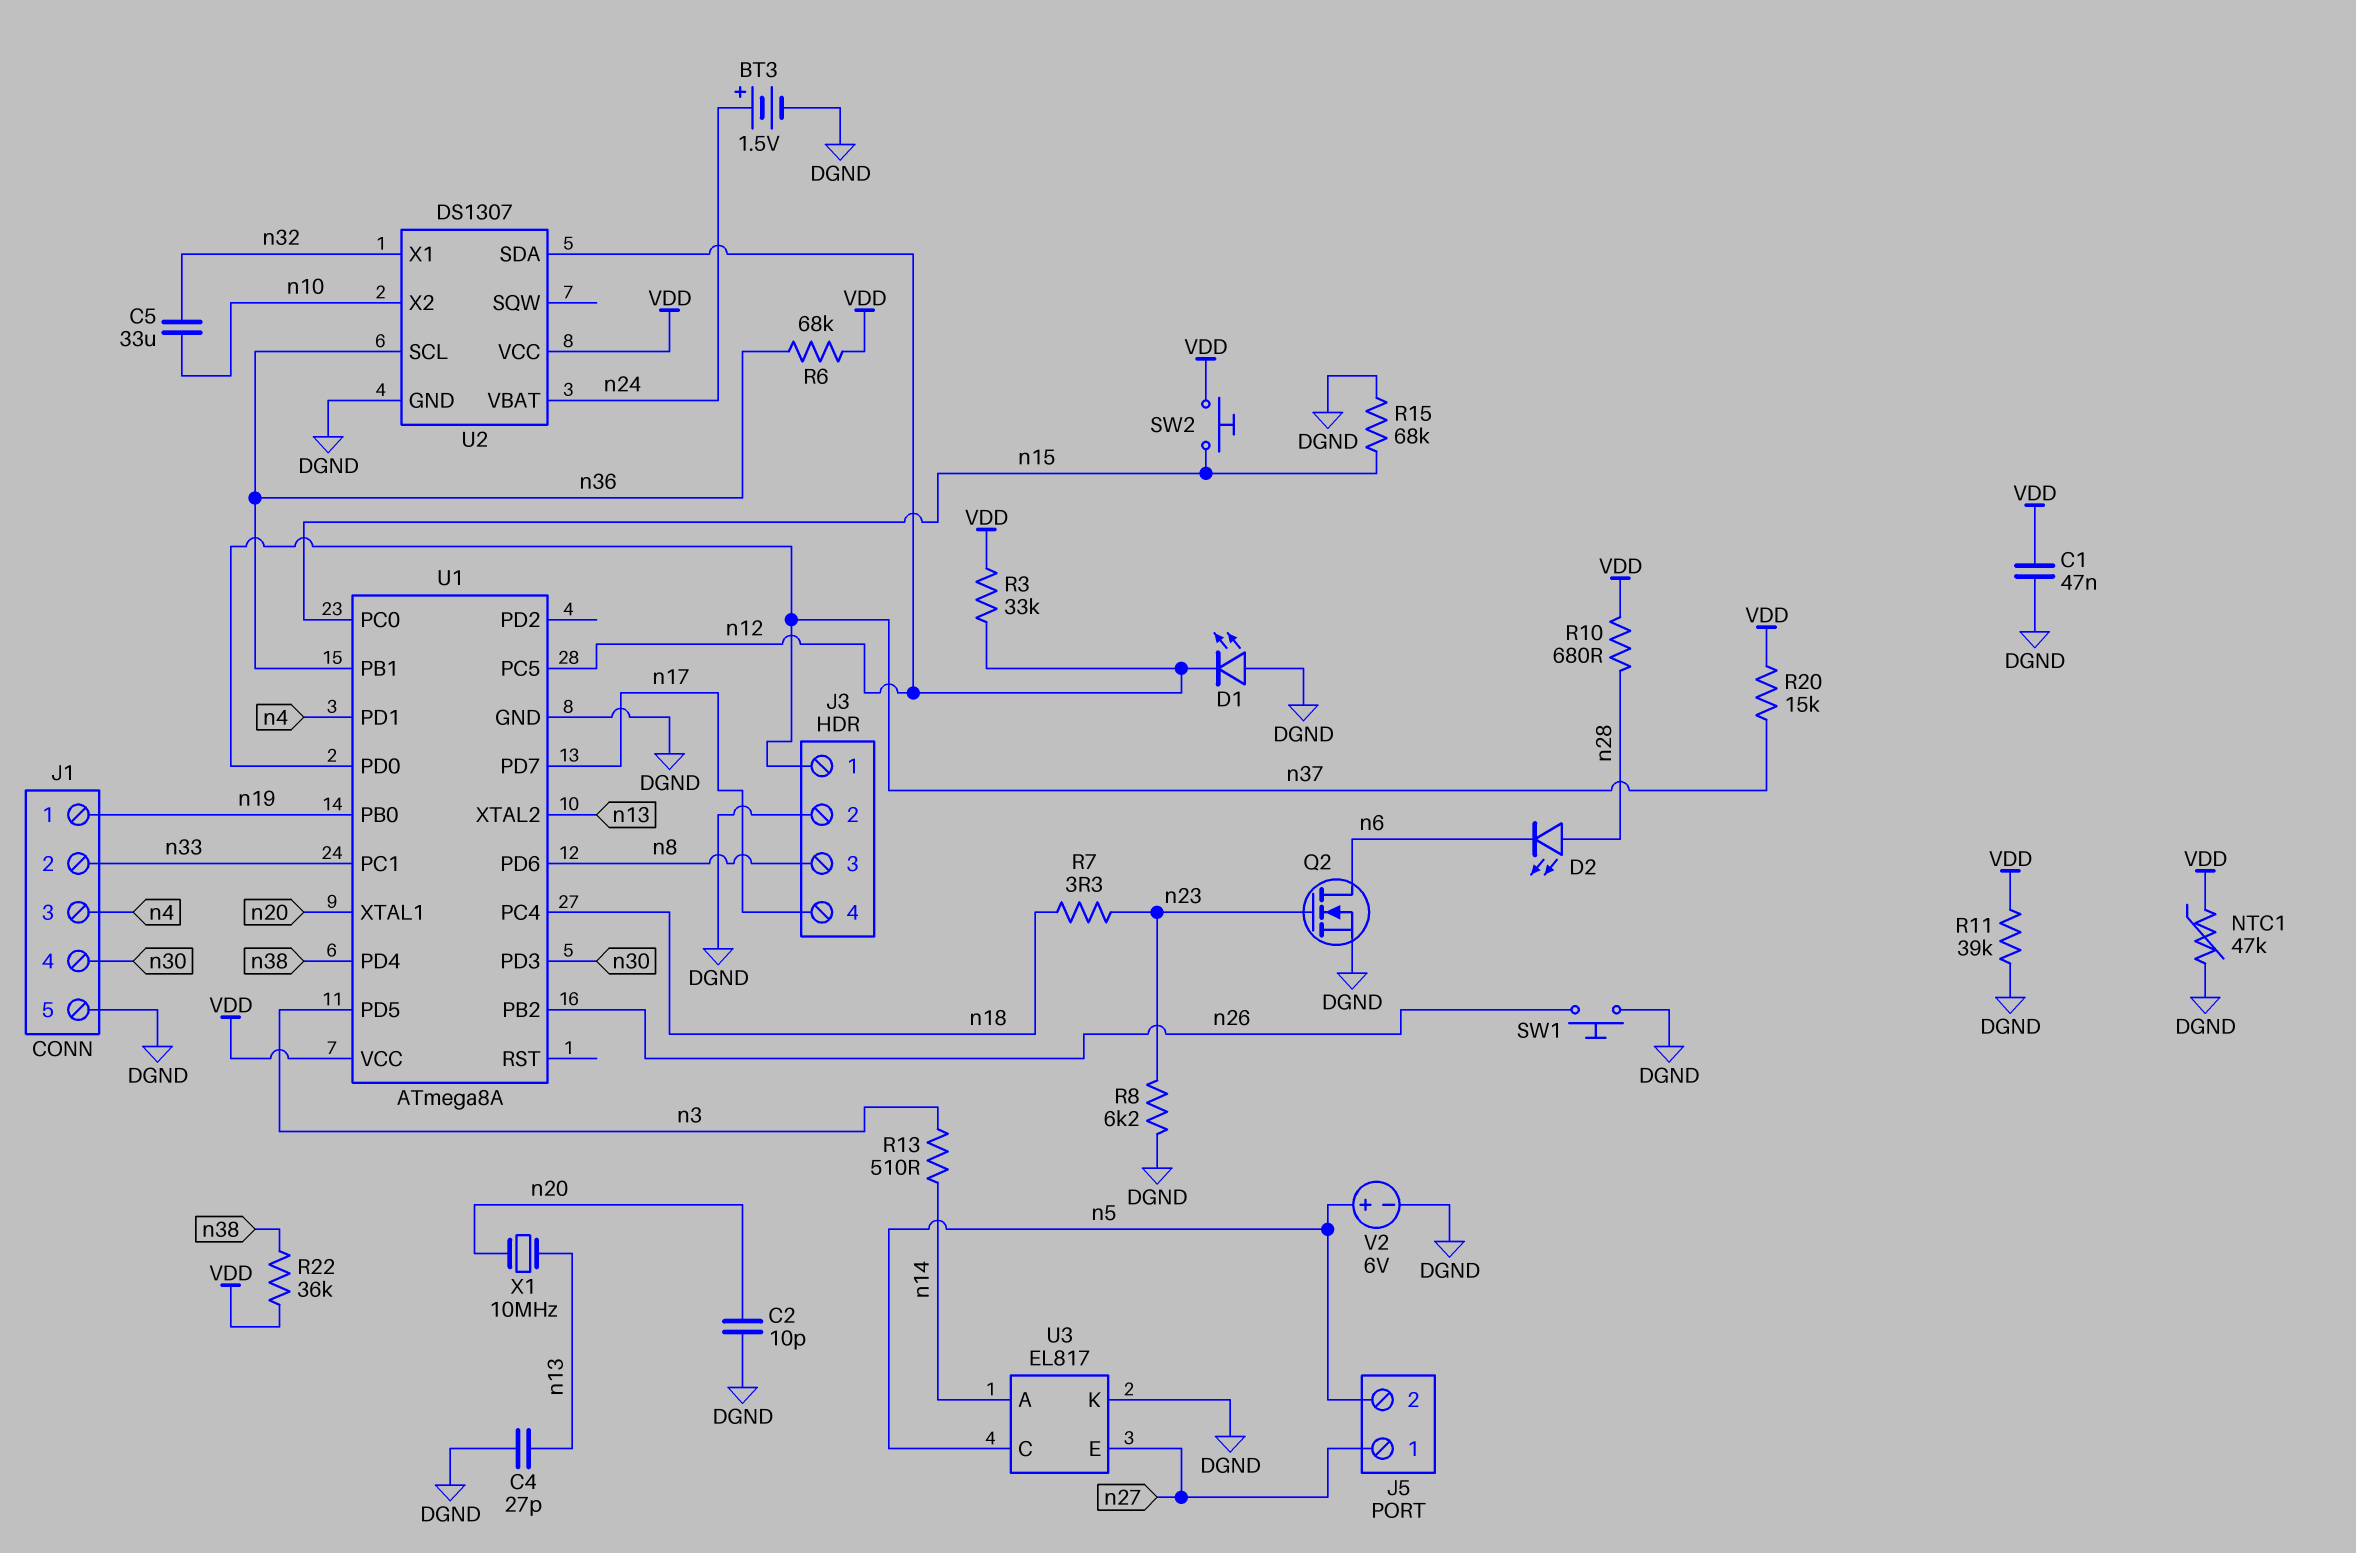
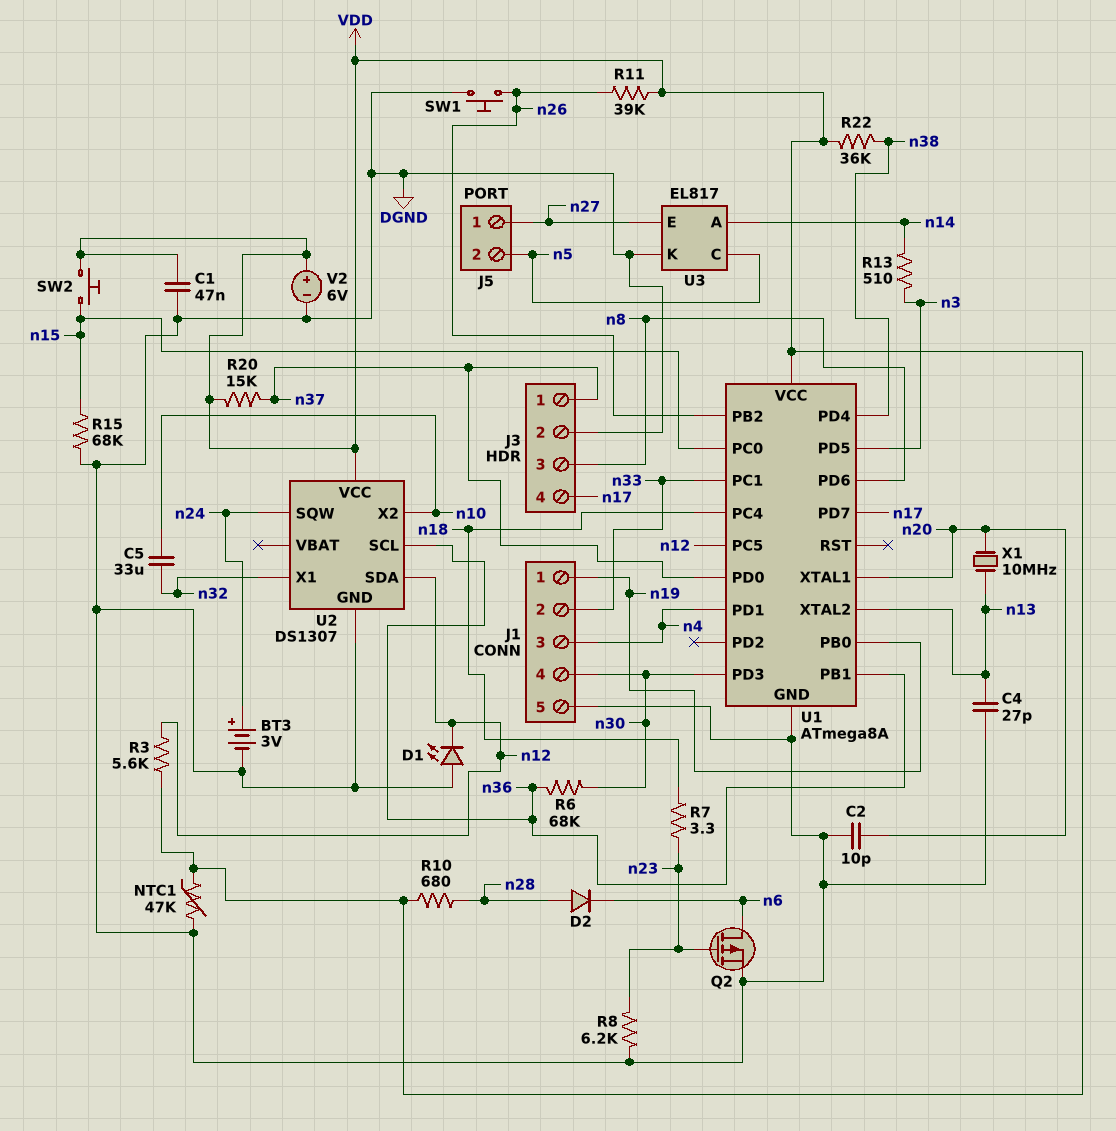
BT3: 1.5V (plus n24, minus DGND) -> 3V (plus n24, minus DGND)
D2: LED (A n28, K n6) -> diode (A n28, K n6)
Q2: NMOS (G n23, D n6, S DGND) -> PMOS (G n23, D n6, S DGND)
R3: 33k (VDD, n12) -> 5.6k (VDD, n12)
R6: 68k (VDD, n36) -> 68k (n30, n36)
R11: 39k (DGND, VDD) -> 39k (VDD, n26)
U2 pin SQW: none -> n24
U2 pin VBAT: n24 -> none
V2: 6V (plus n5, minus DGND) -> 6V (plus VDD, minus DGND)

